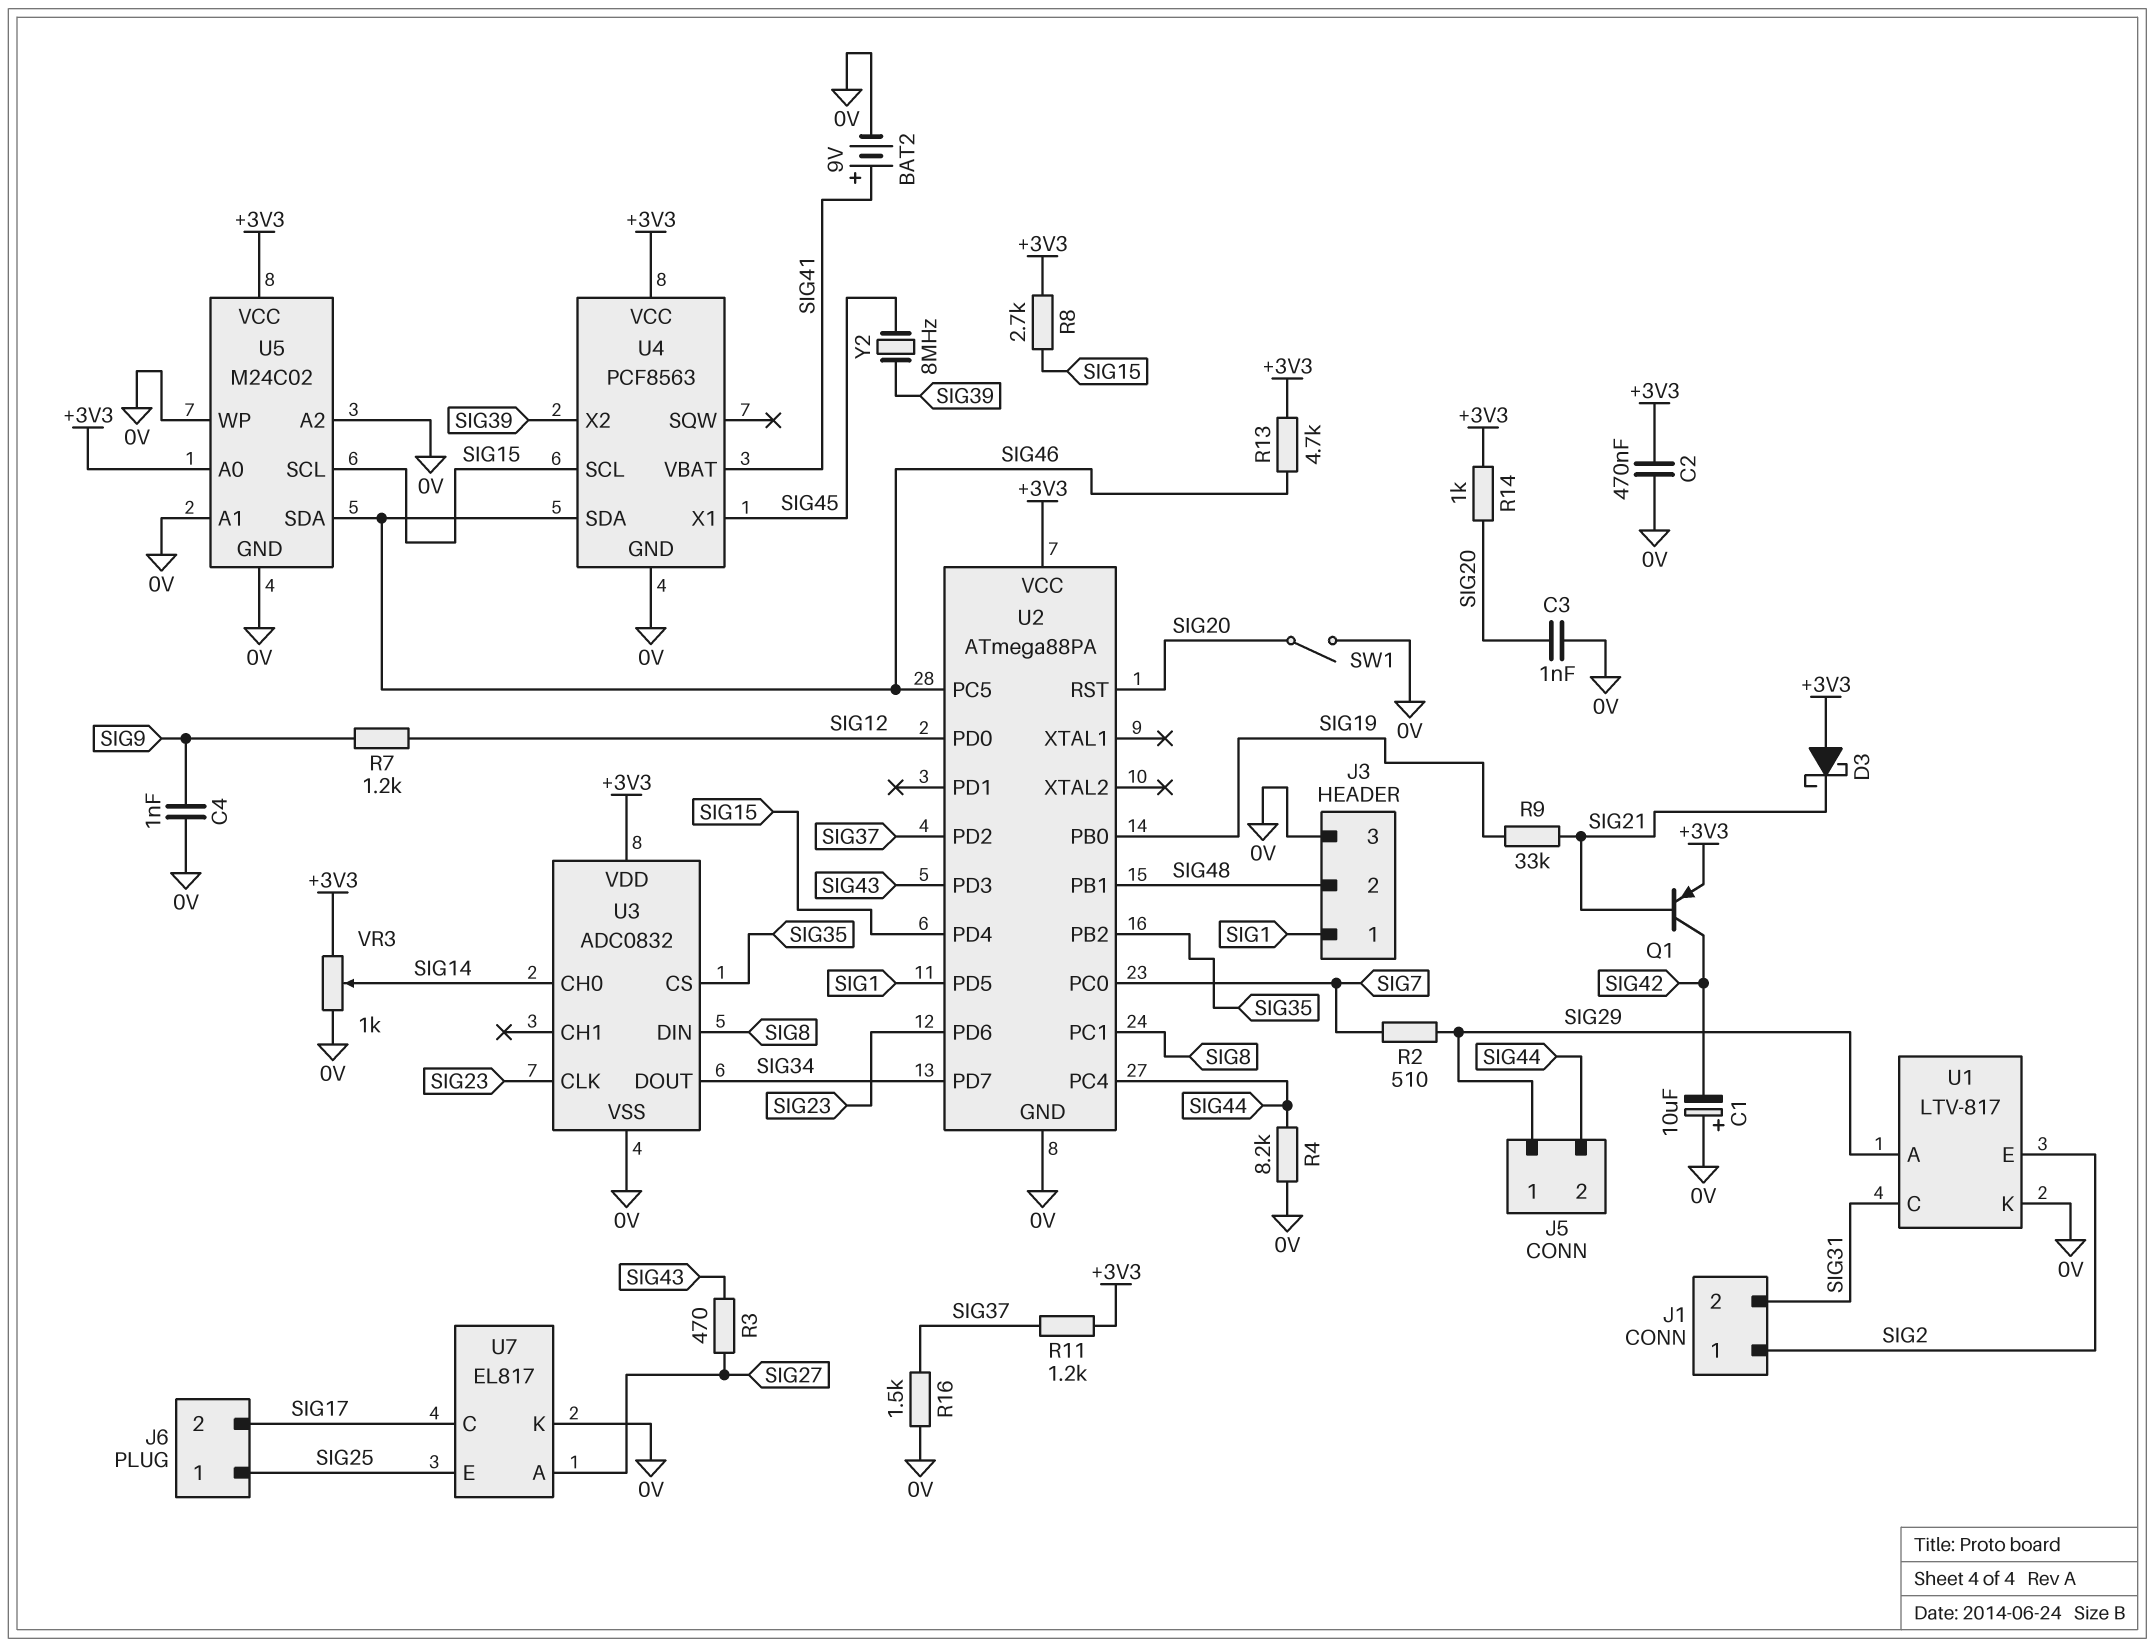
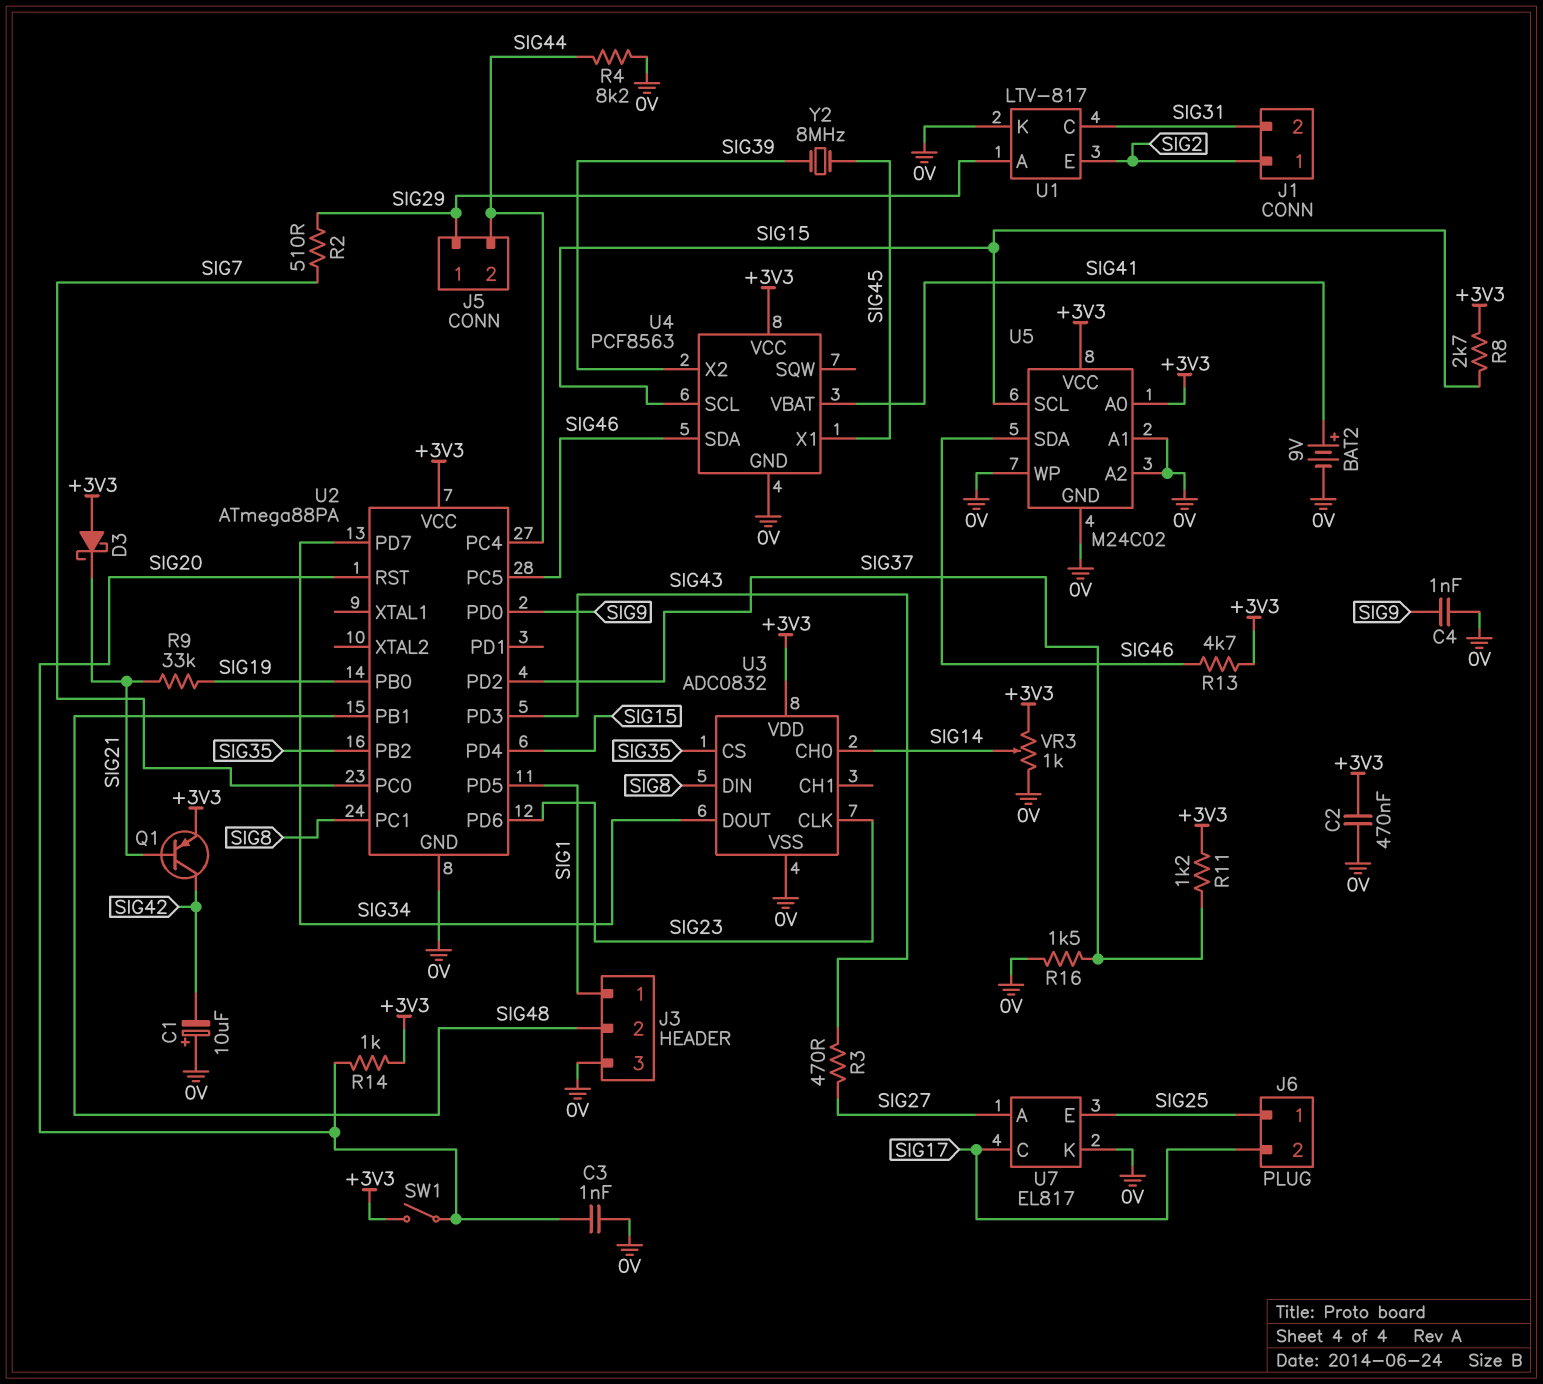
R7: 1.2k (SIG9, SIG12) -> none
SW1: switch (0V, SIG20) -> switch (+3V3, SIG20)
U2 pin PD0: SIG12 -> SIG9

